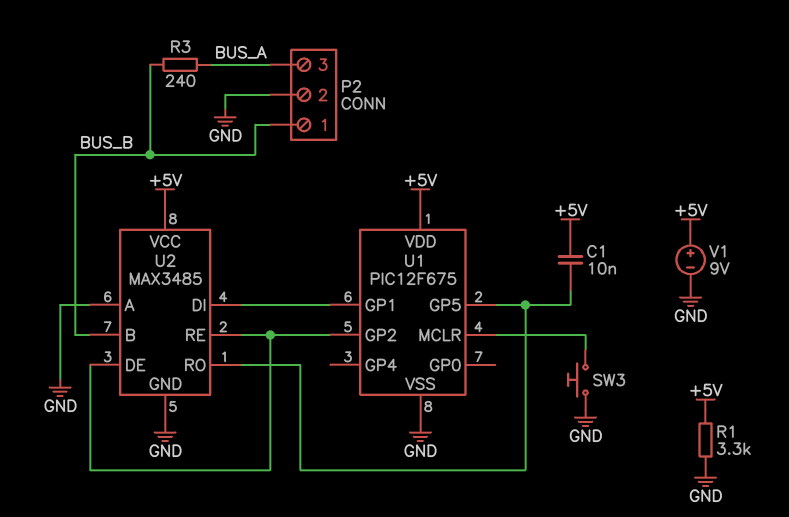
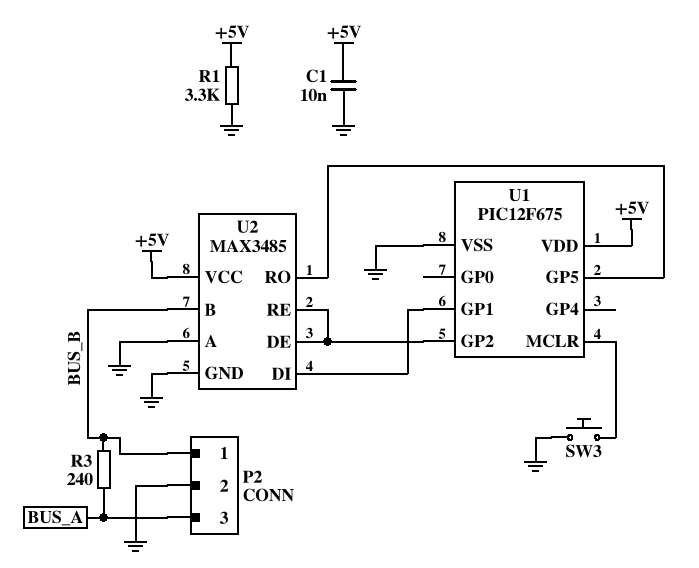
C1: 10nF (+5V, U1/GP5) -> 10nF (+5V, GND)
V1: 9V (plus +5V, minus GND) -> none

